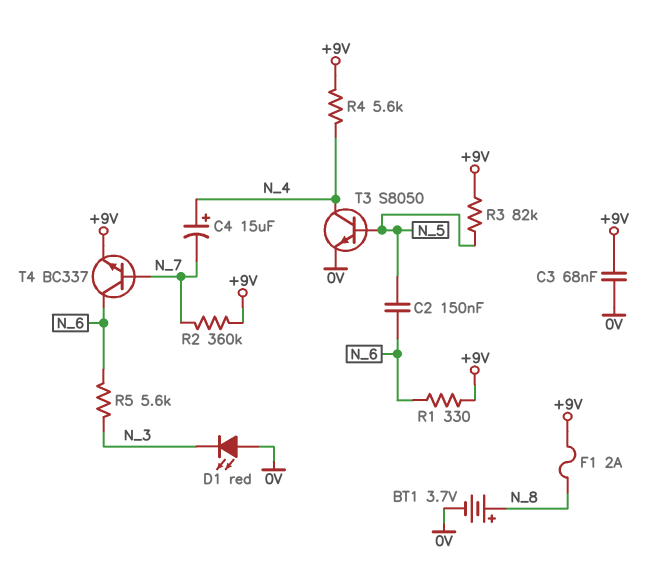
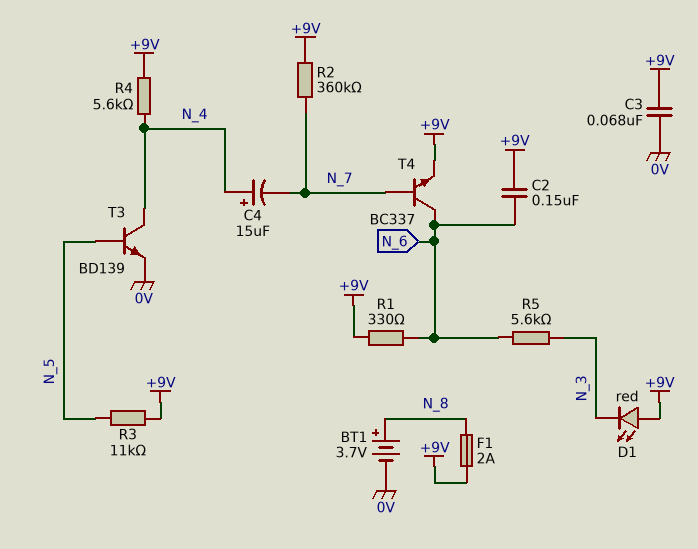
C2: 150nF (N_5, N_6) -> 150nF (+9V, N_6)
D1: LED red (A 0V, K N_3) -> LED red (A +9V, K N_3)
R3: 82k (+9V, N_5) -> 11k (+9V, N_5)
T3: NPN S8050 (B N_5, C N_4, E 0V) -> NPN BD139 (B N_5, C N_4, E 0V)

